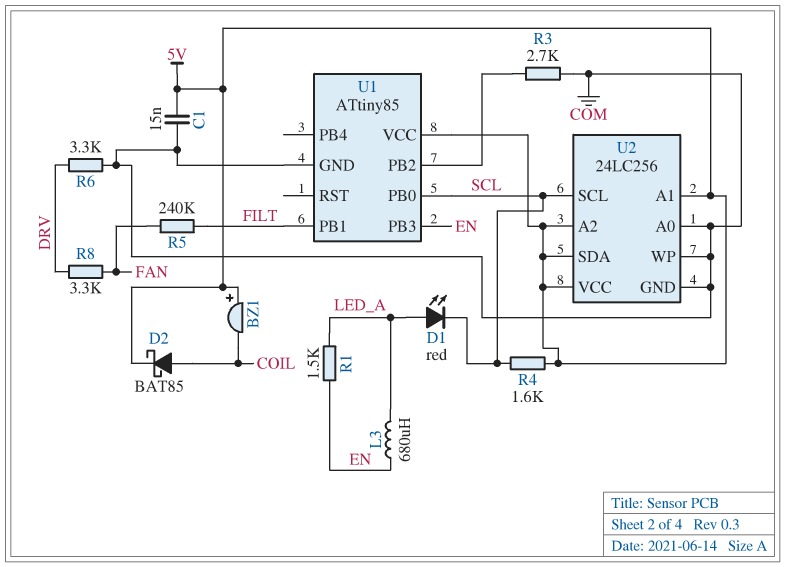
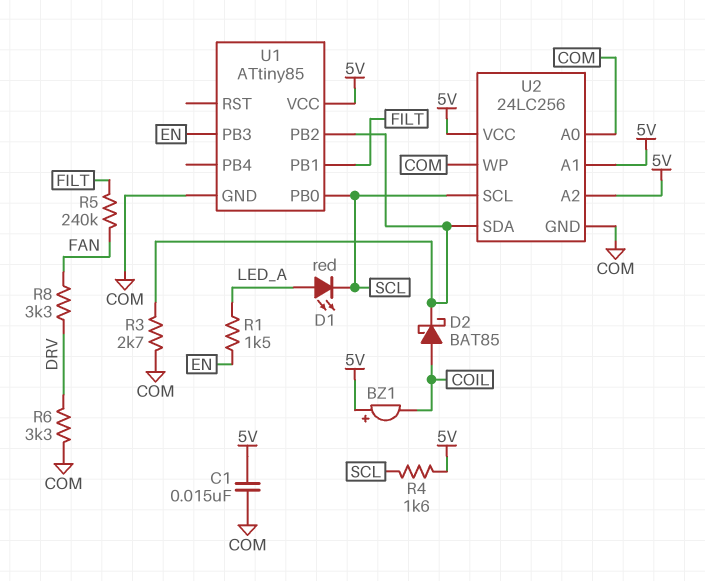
D2: schottky BAT85 (A COIL, K 5V) -> schottky BAT85 (A COIL, K U1/PB2)
L3: 680uH (EN, LED_A) -> none
U2 pin SDA: 5V -> U1/PB2

